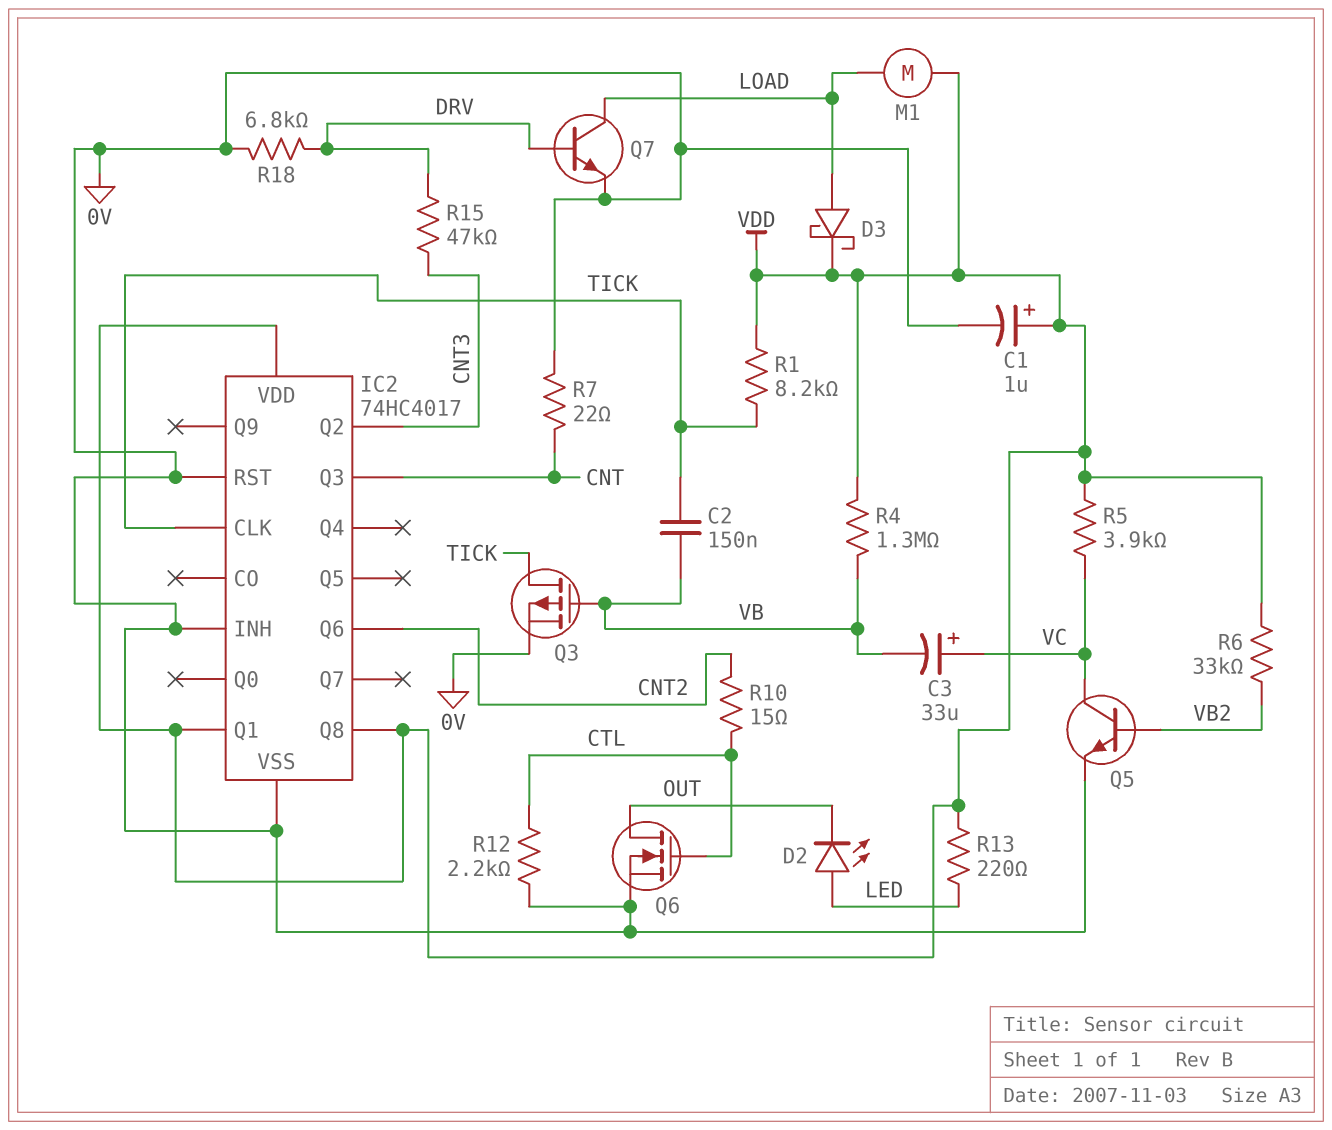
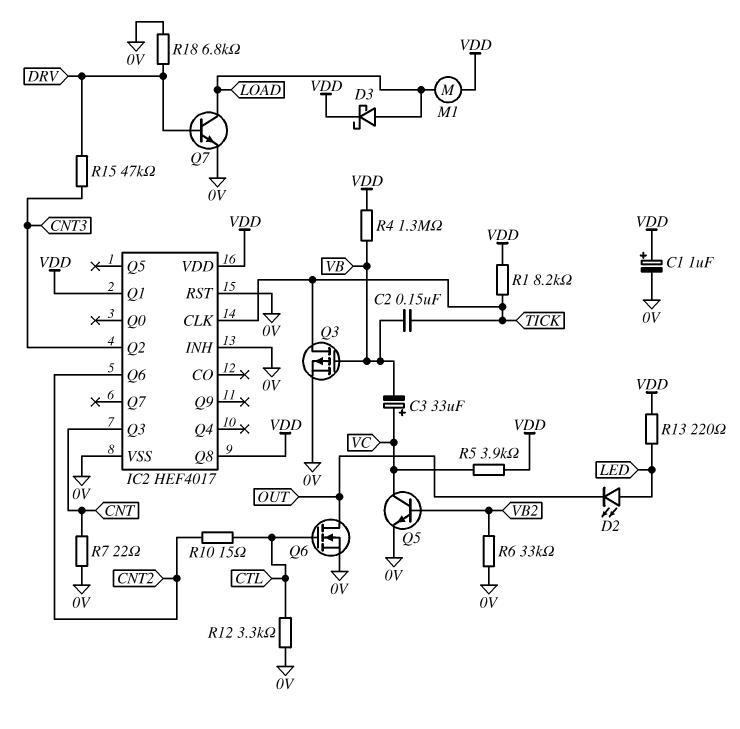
IC2: 74HC4017 -> HEF4017
R6: 33k (VB2, VDD) -> 33k (0V, VB2)
R12: 2.2k (0V, CTL) -> 3.3k (0V, CTL)

